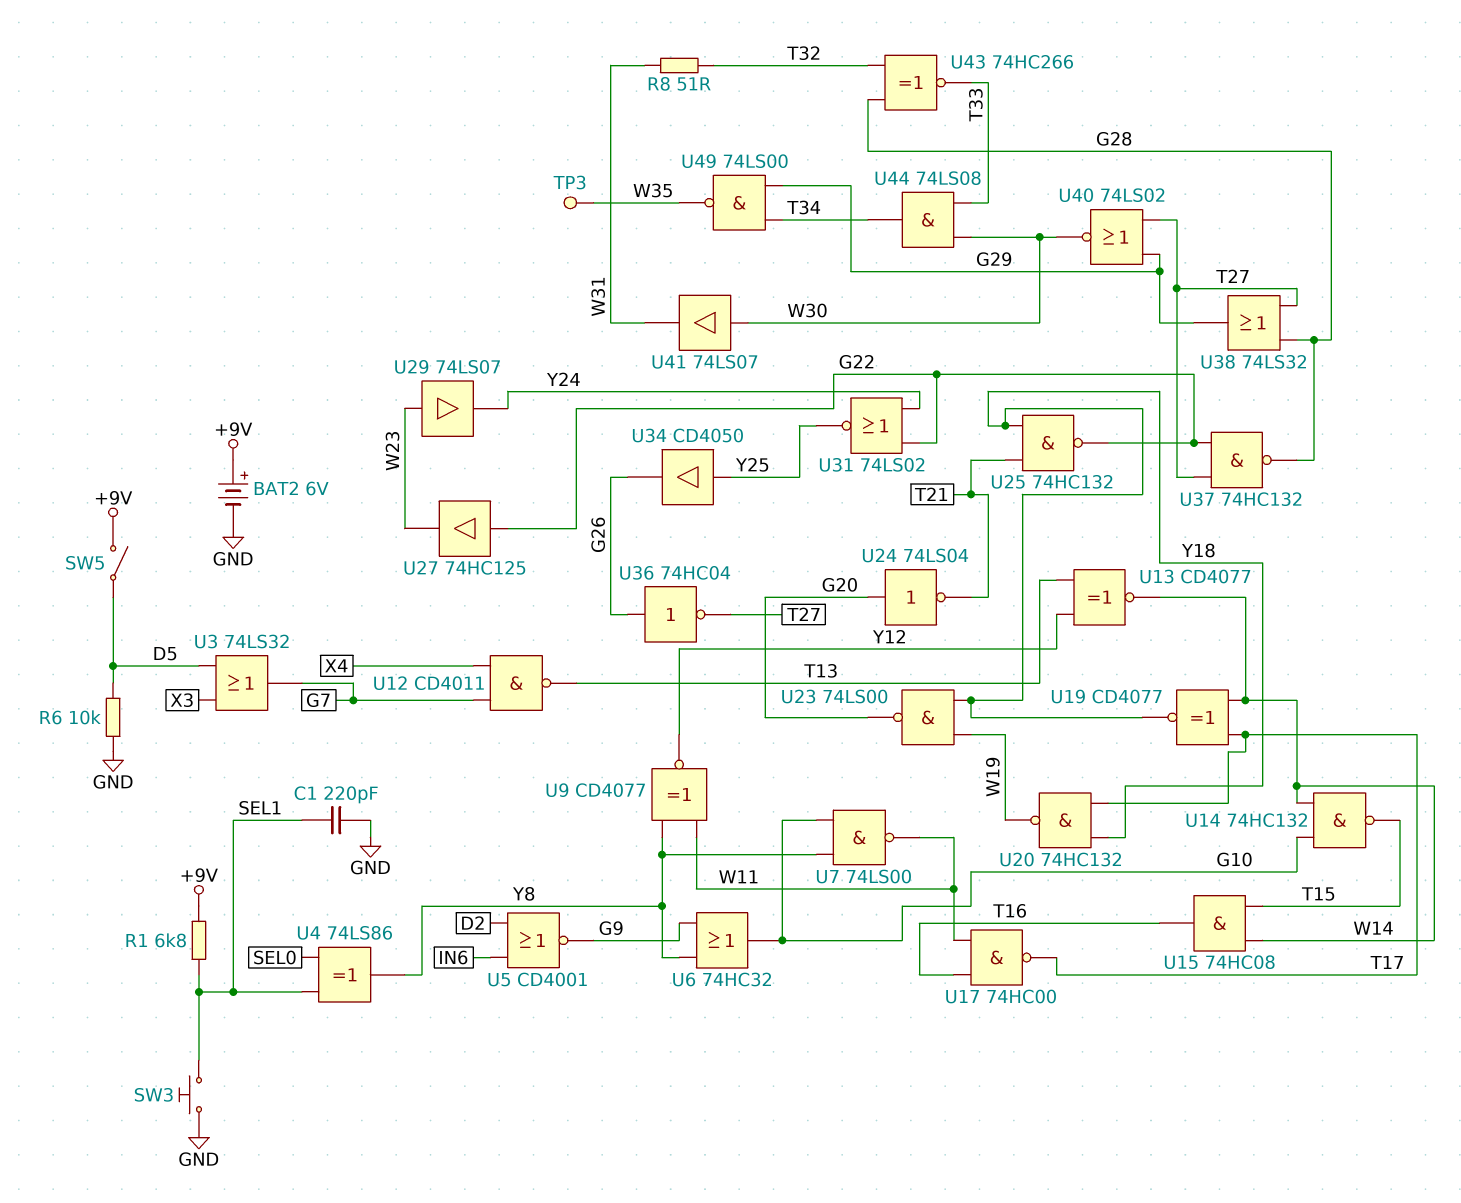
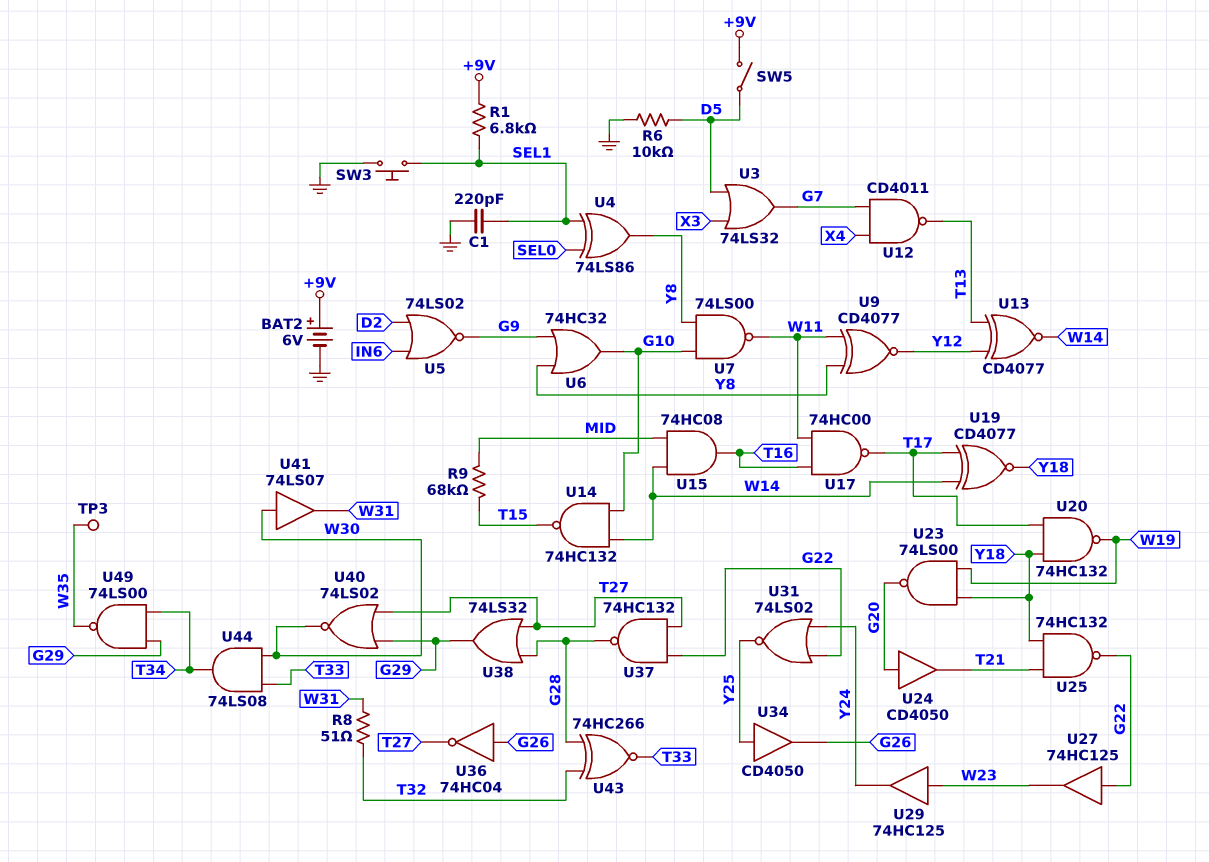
R9: none -> 68k (MID, T15)
U5: NOR CD4001 (in D2, in IN6, out G9) -> NOR 74LS02 (in D2, in IN6, out G9)
U15: AND 74HC08 (in T15, in W14, out T16) -> AND 74HC08 (in MID, in W14, out T16)
U24: NOT 74LS04 (in G20, out T21) -> buffer CD4050 (in G20, out T21)
U29: buffer 74LS07 (in W23, out Y24) -> buffer 74HC125 (in W23, out Y24)

